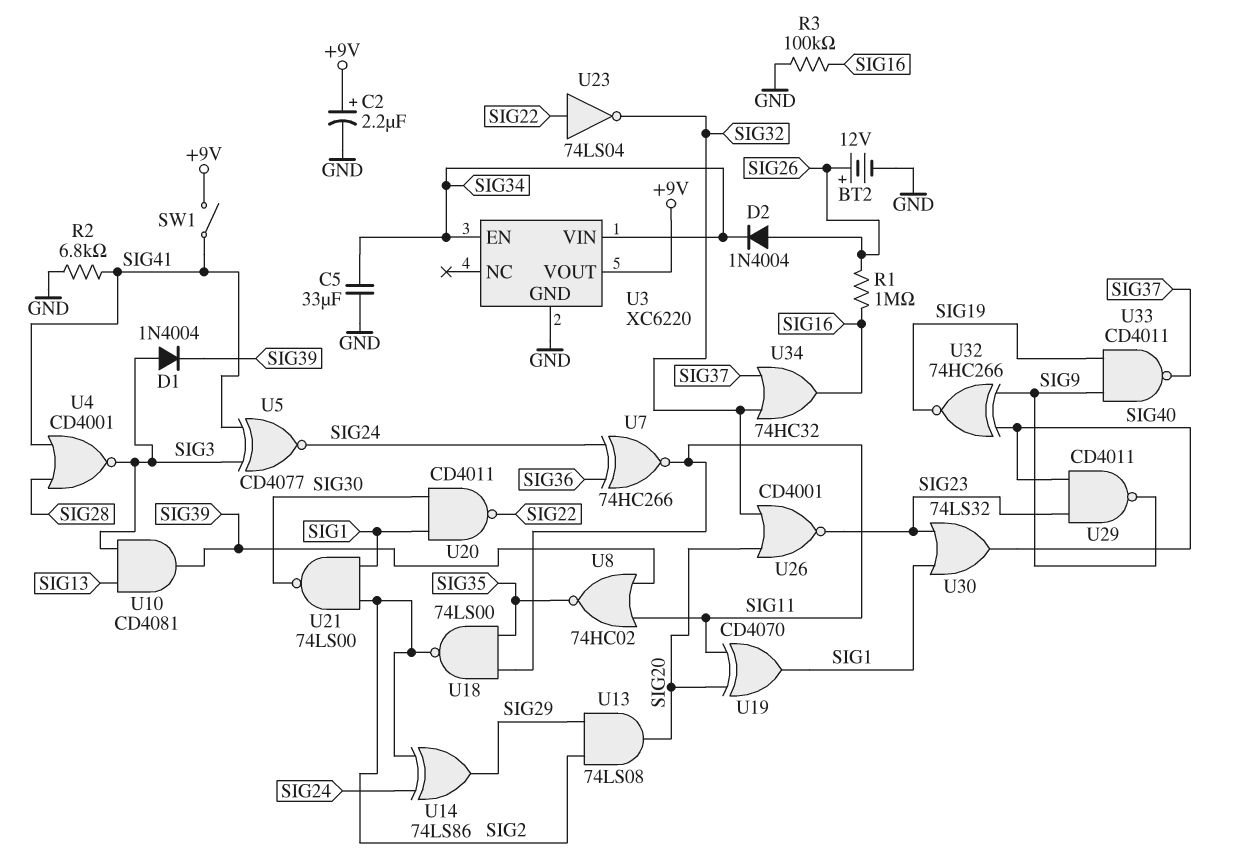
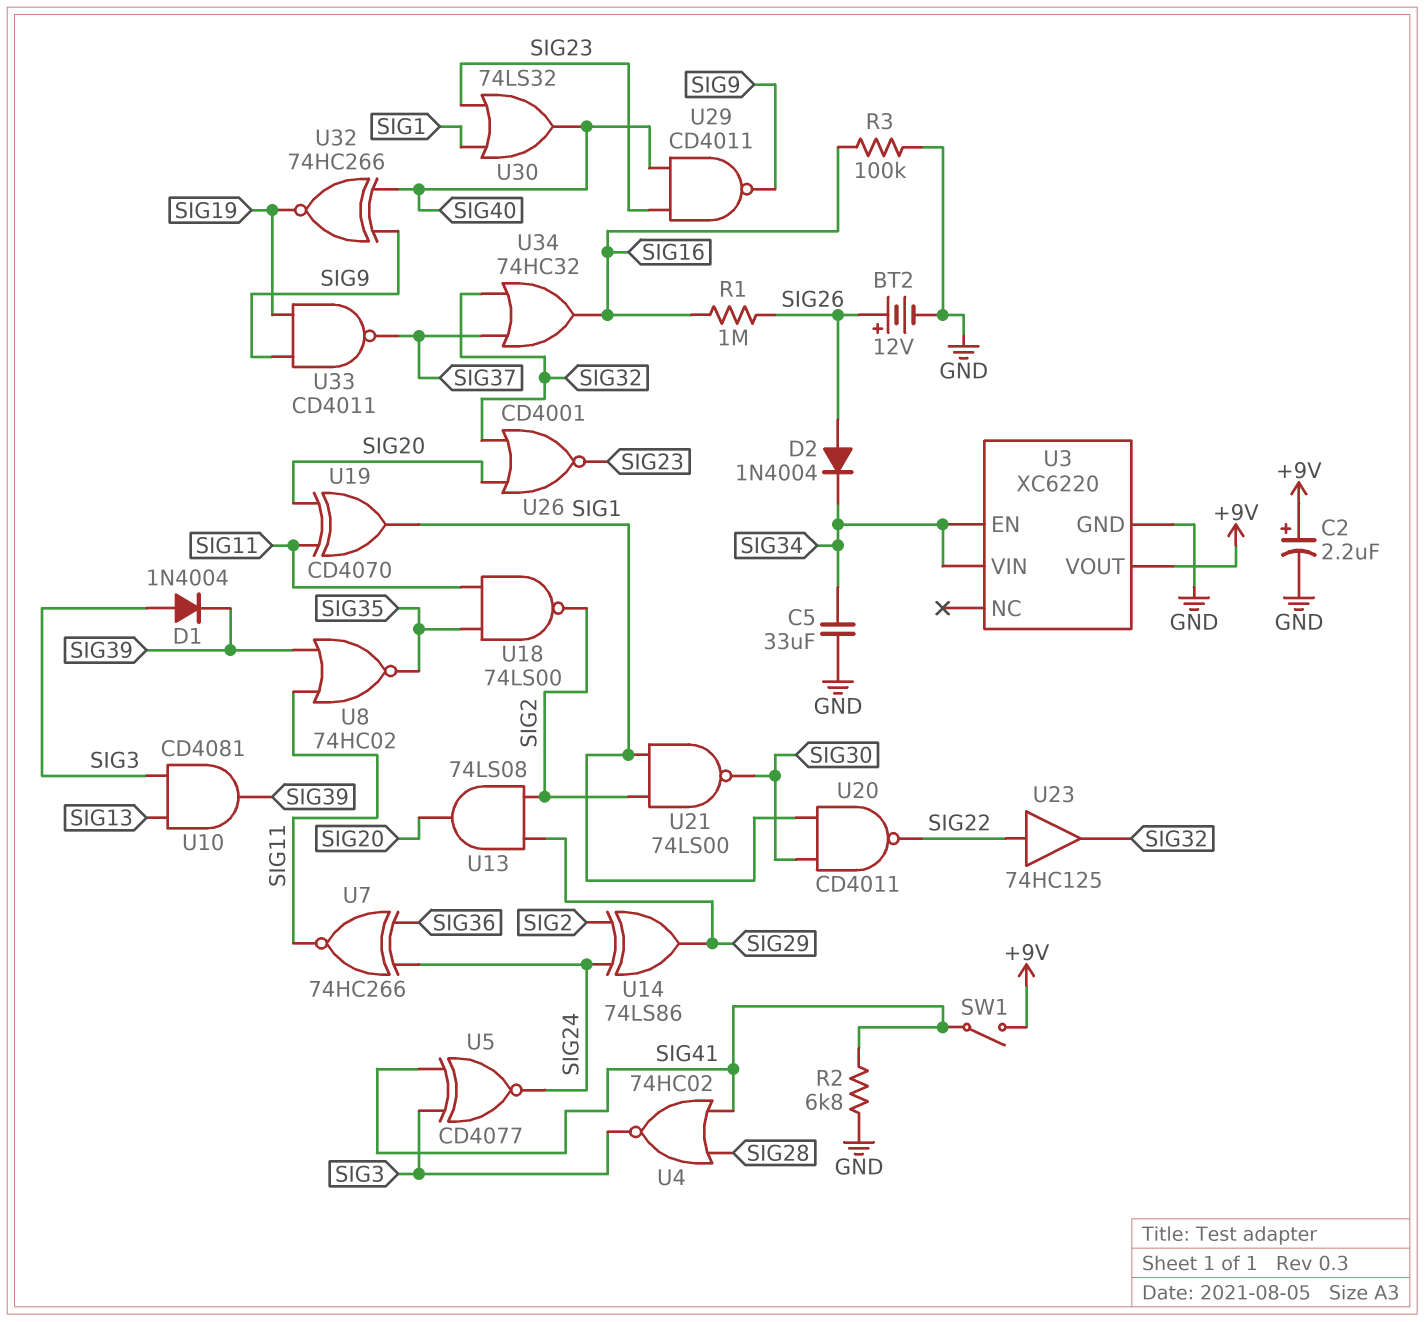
U4: NOR CD4001 (in SIG28, in SIG41, out SIG3) -> NOR 74HC02 (in SIG28, in SIG41, out SIG3)
U23: NOT 74LS04 (in SIG22, out SIG32) -> buffer 74HC125 (in SIG22, out SIG32)

